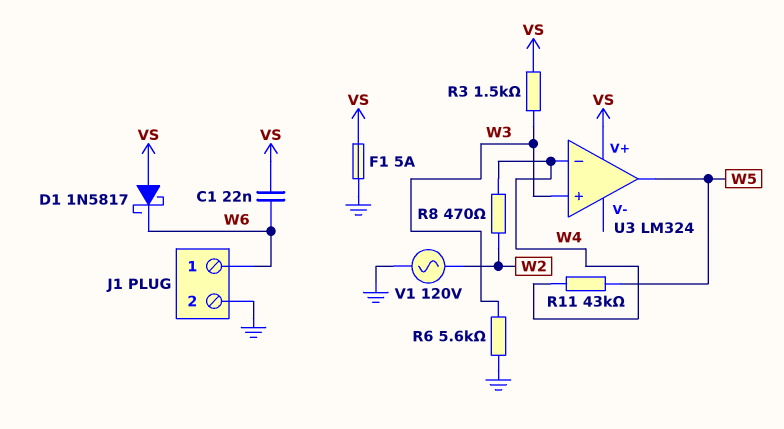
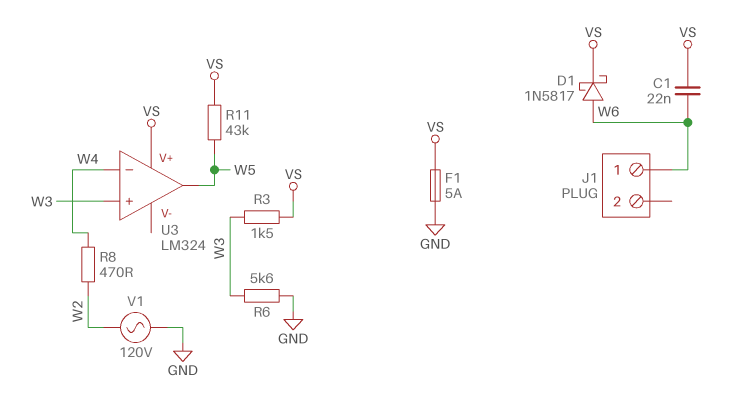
D1: schottky 1N5817 (A VS, K W6) -> schottky 1N5817 (A W6, K VS)
J1 pin 2: GND -> none
R11: 43k (W4, W5) -> 43k (VS, W5)

